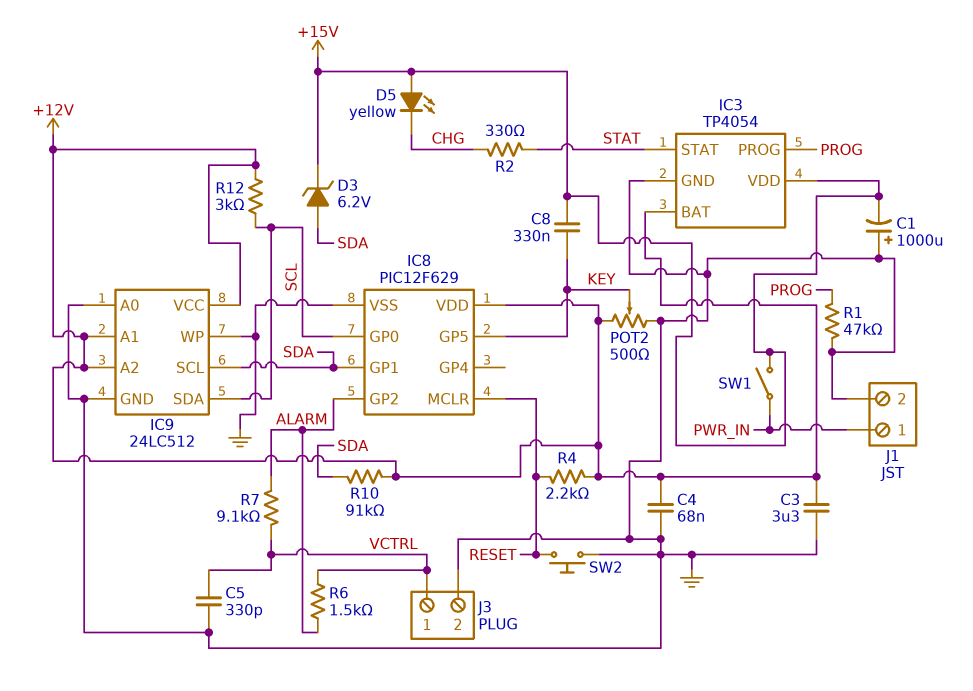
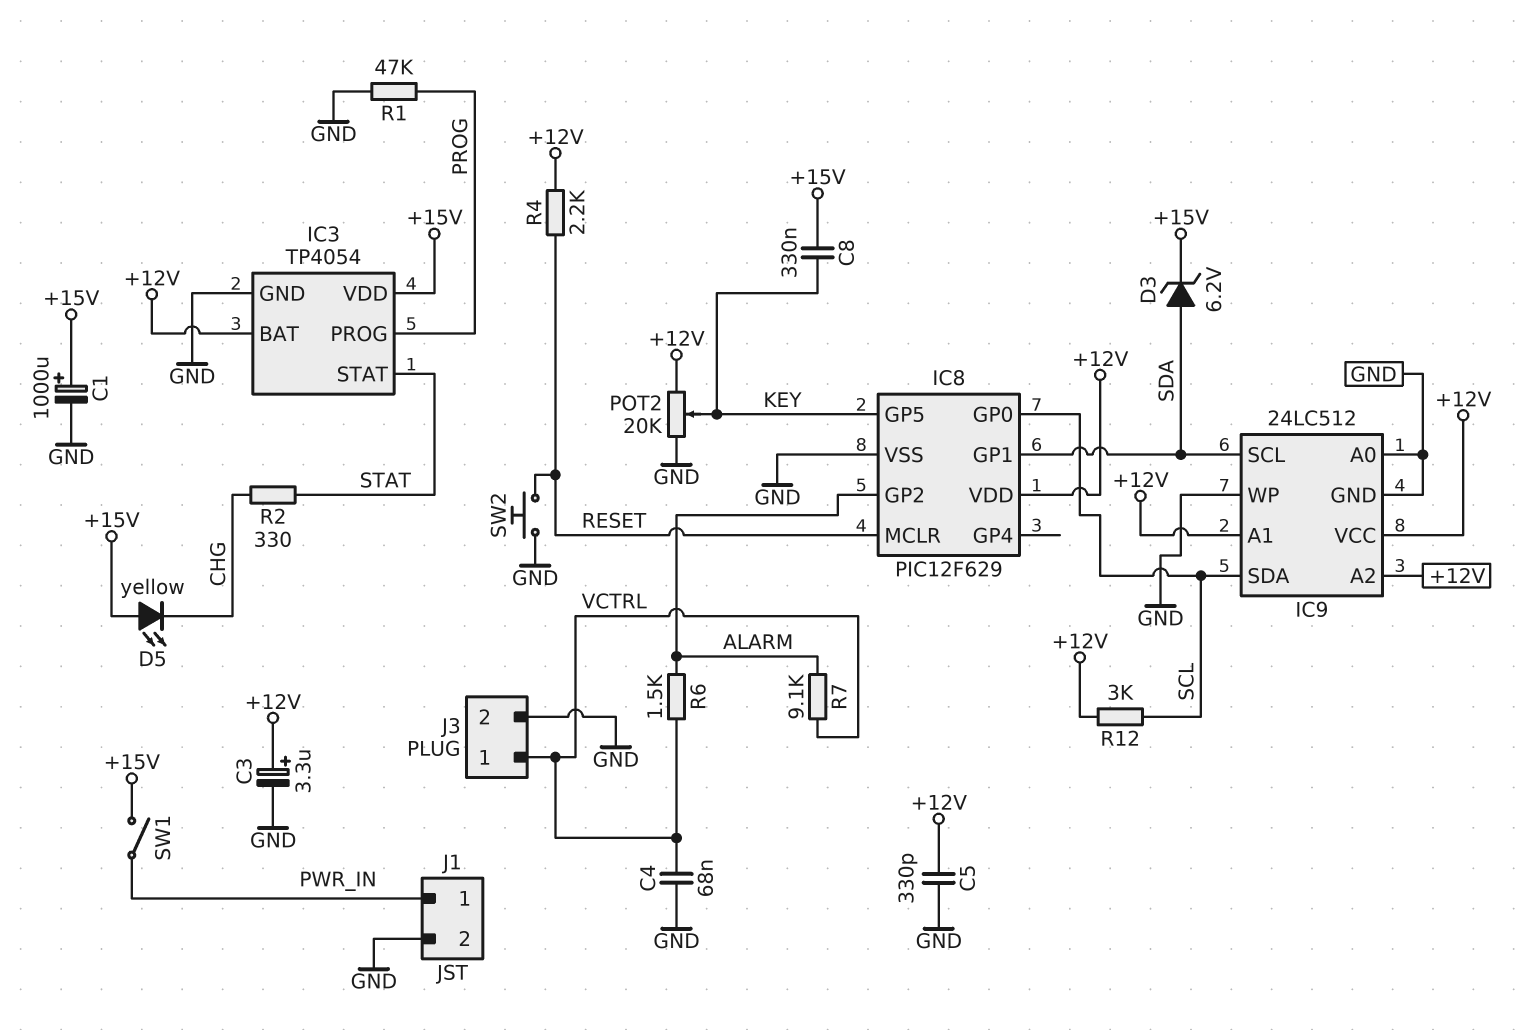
C1: 1000uF (plus GND, minus +15V) -> 1000uF (plus +15V, minus GND)
C3: 3.3uF (+12V, GND) -> 3.3uF (plus +12V, minus GND)
C4: 68nF (+12V, GND) -> 68nF (GND, VCTRL)
C5: 330pF (GND, VCTRL) -> 330pF (+12V, GND)
POT2: 500 (+12V, GND, wiper KEY) -> 20k (+12V, GND, wiper KEY)
R10: 91k (+12V, SDA) -> none

